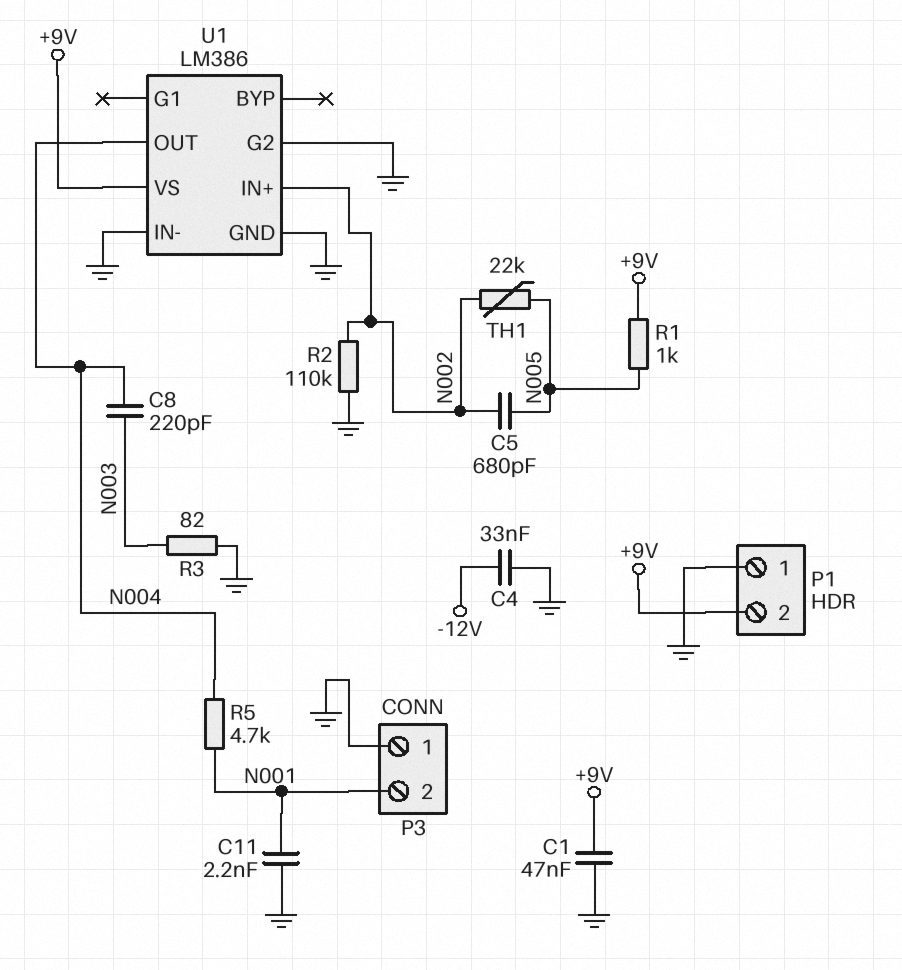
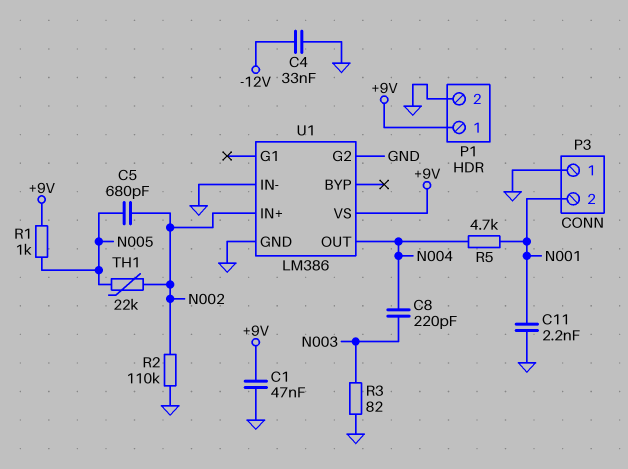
P1 pin 1: GND -> +9V
P1 pin 2: +9V -> GND

